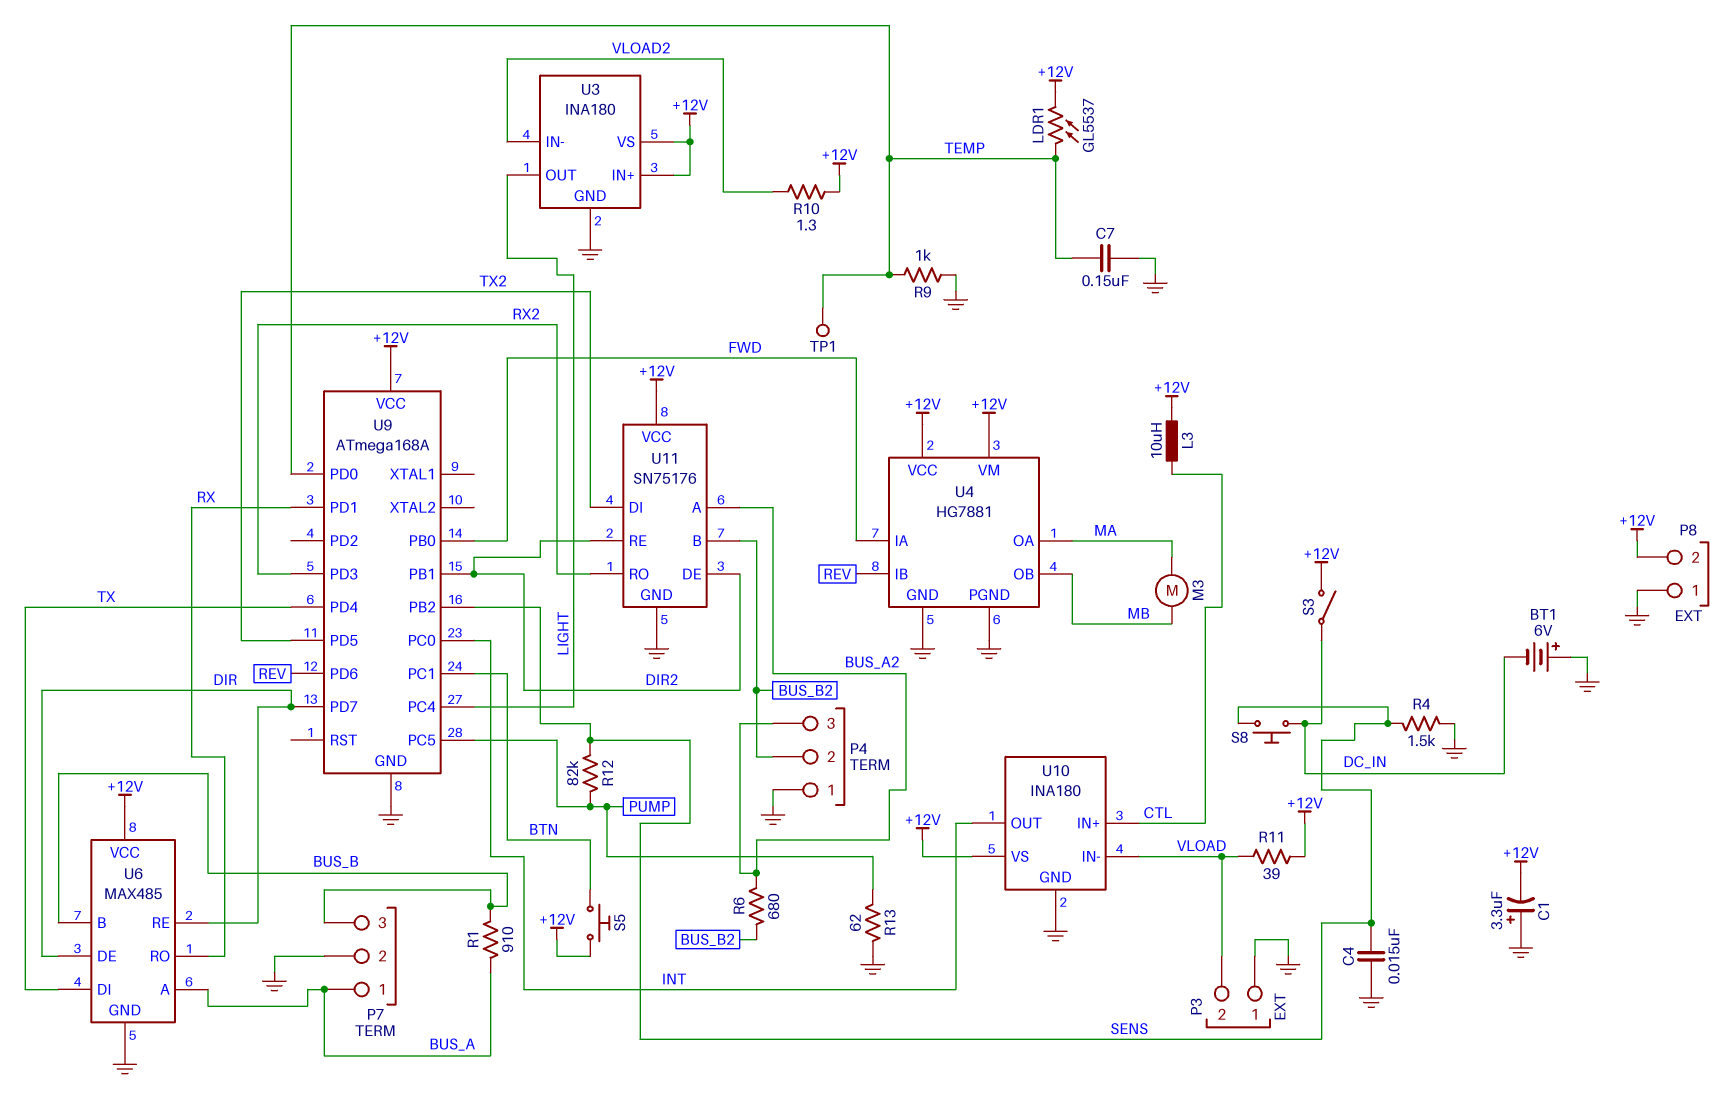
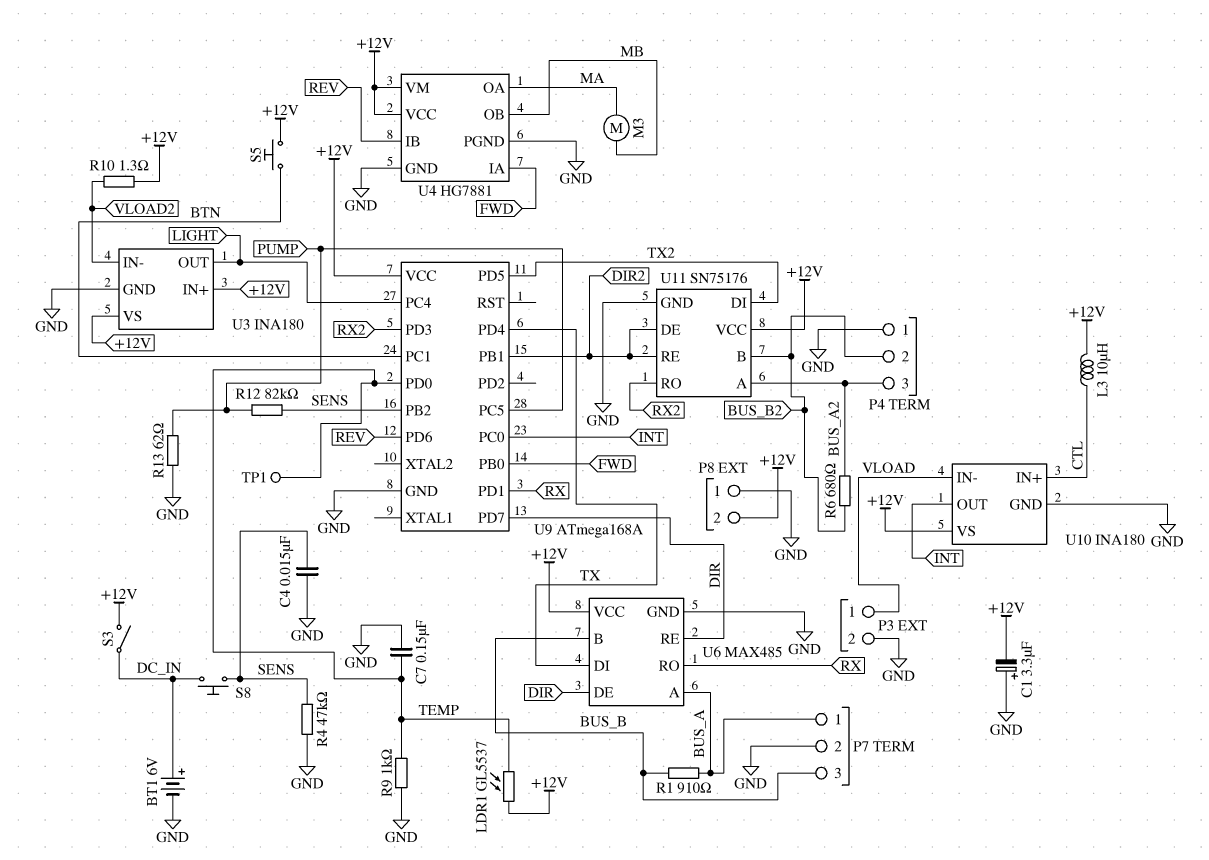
BT1: 6V (plus GND, minus DC_IN) -> 6V (plus DC_IN, minus GND)
P3 pin 1: GND -> VLOAD
P3 pin 2: VLOAD -> GND
R4: 1.5k (GND, SENS) -> 47k (GND, SENS)
R11: 39 (+12V, VLOAD) -> none

